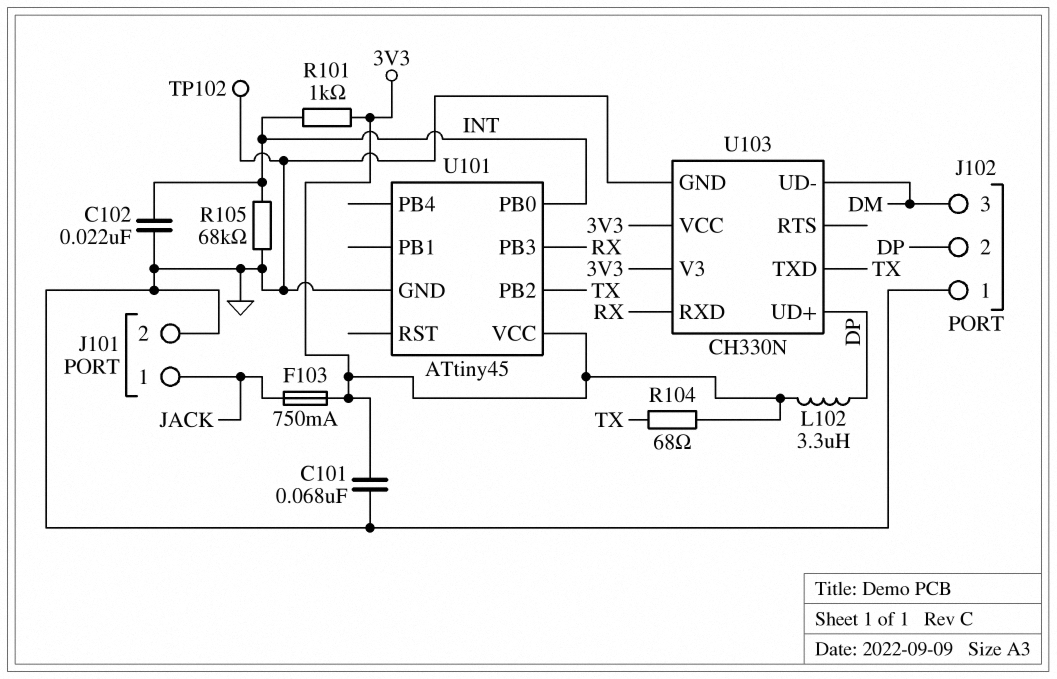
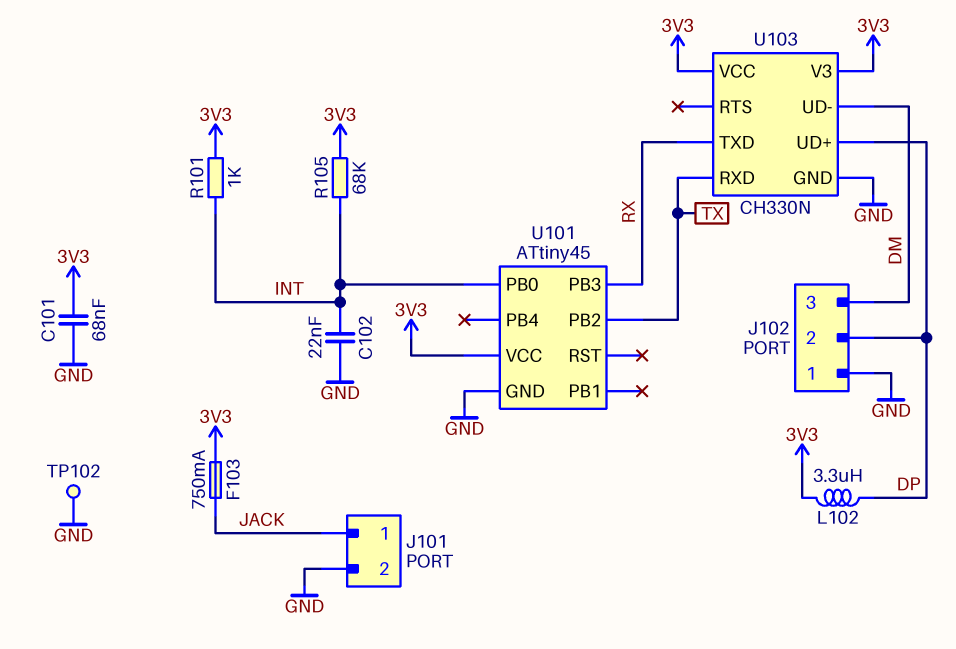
R104: 68 (3V3, TX) -> none
R105: 68k (GND, INT) -> 68k (3V3, INT)
U103 pin RXD: RX -> TX
U103 pin TXD: TX -> RX

